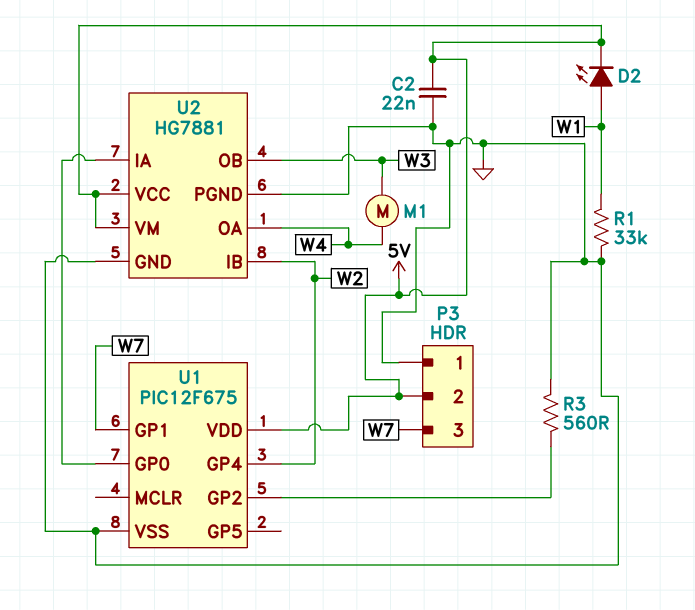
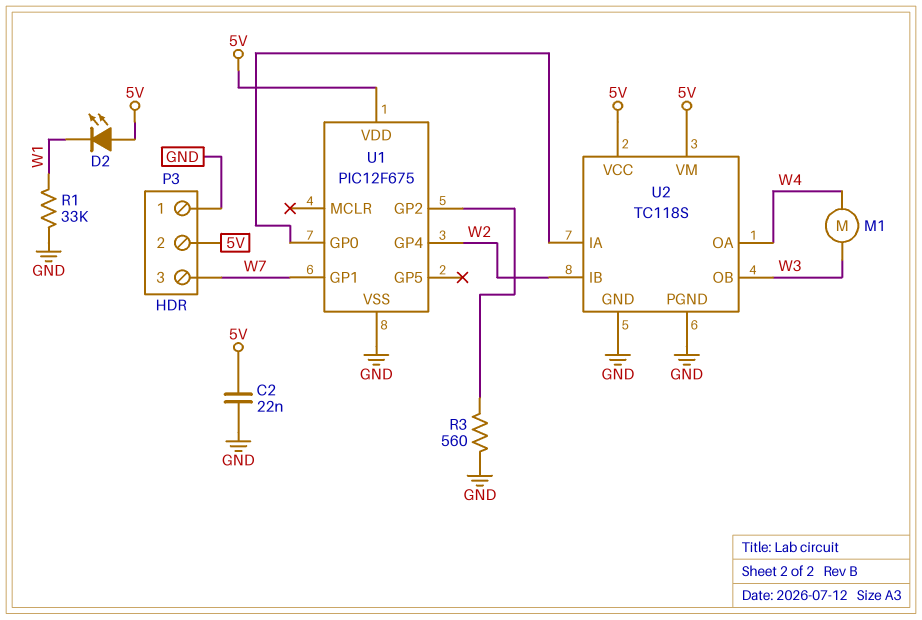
D2: LED (A W1, K 5V) -> LED (A 5V, K W1)
U2: HG7881 -> TC118S

